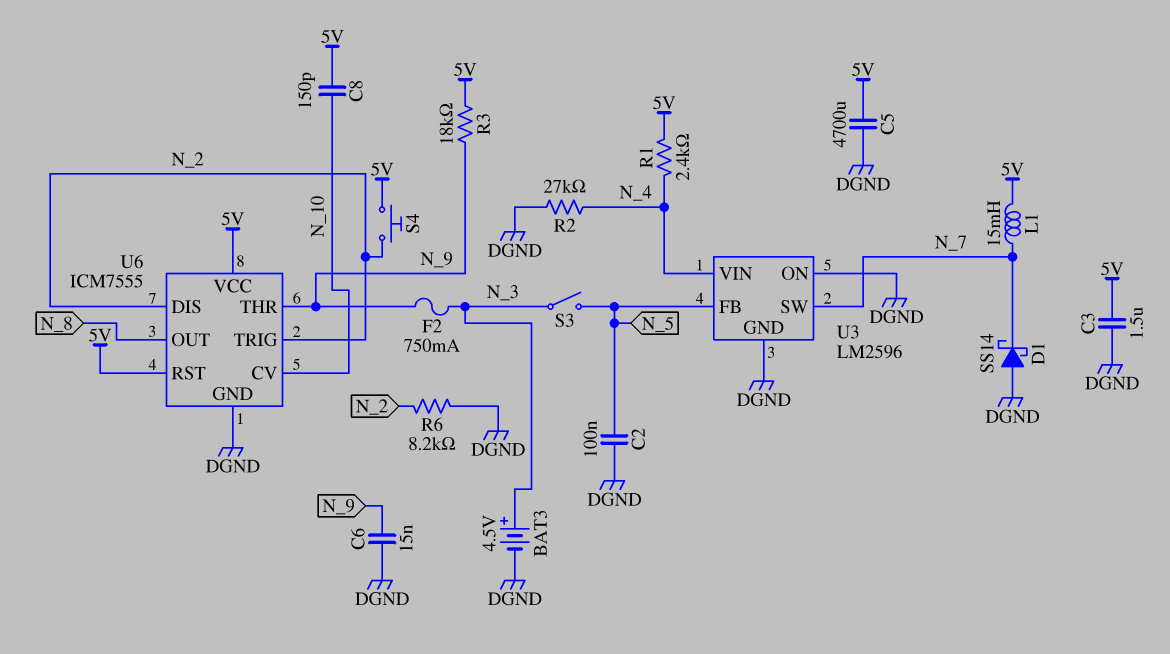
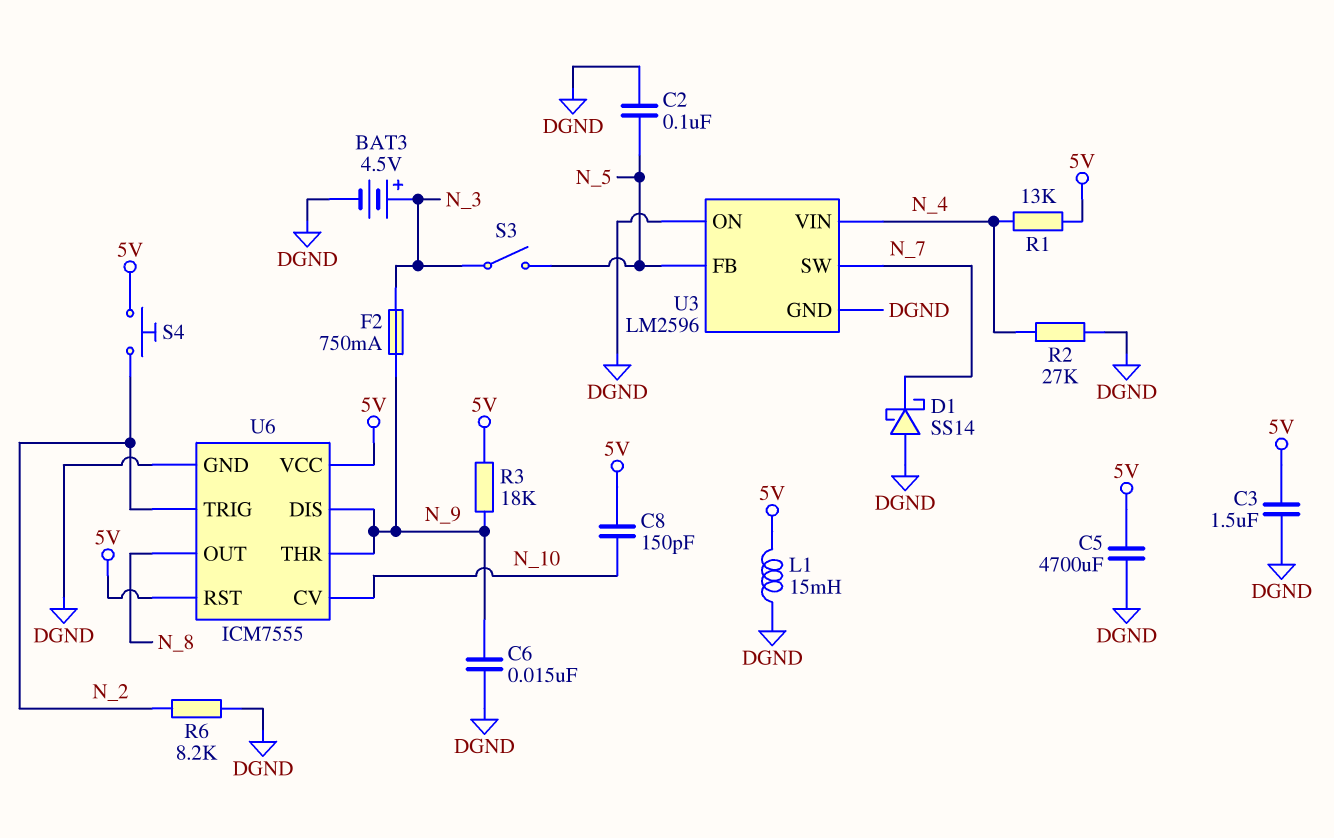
L1: 15mH (5V, N_7) -> 15mH (5V, DGND)
R1: 2.4k (5V, N_4) -> 13k (5V, N_4)
U6 pin DIS: N_2 -> N_9

